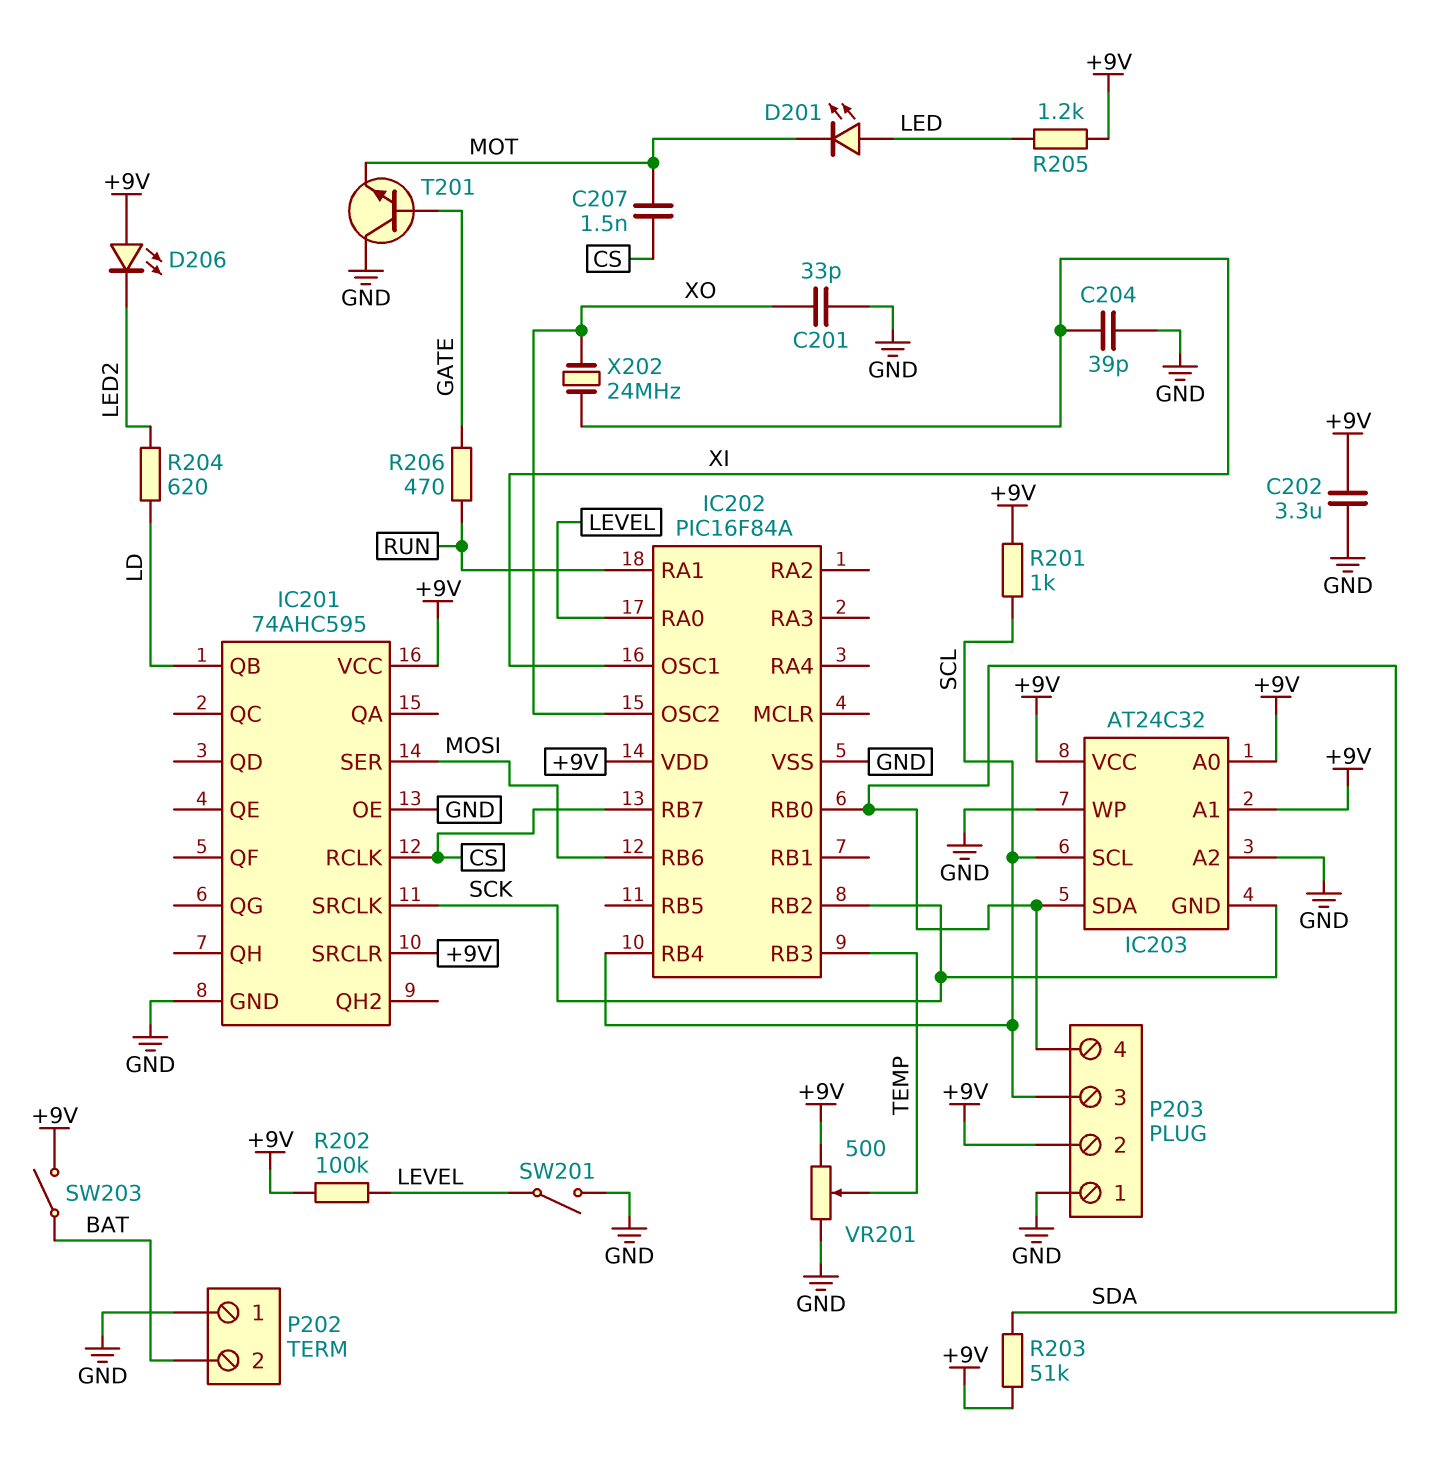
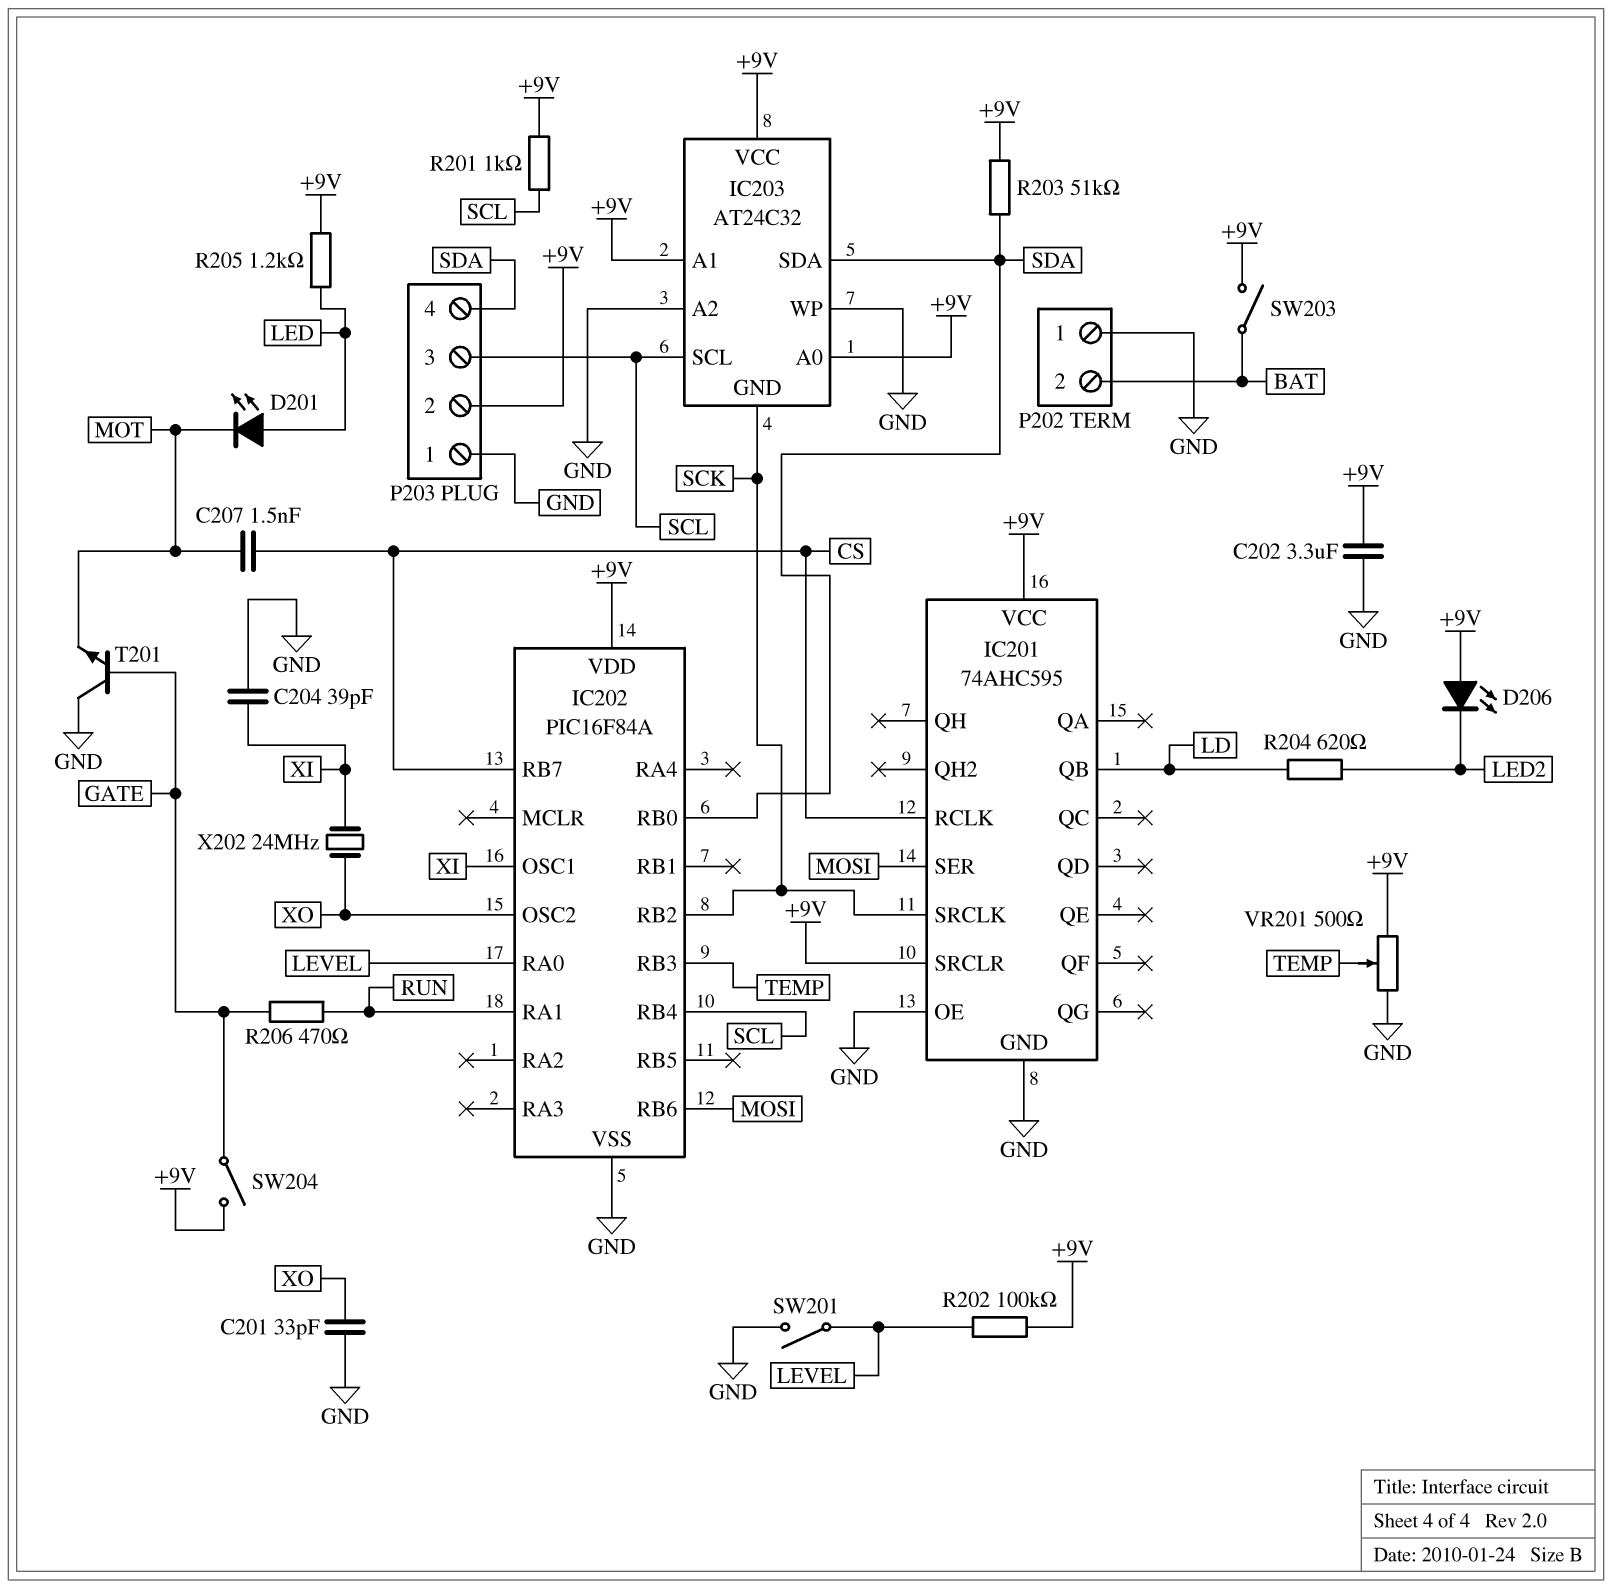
SW204: none -> switch (+9V, GATE)

